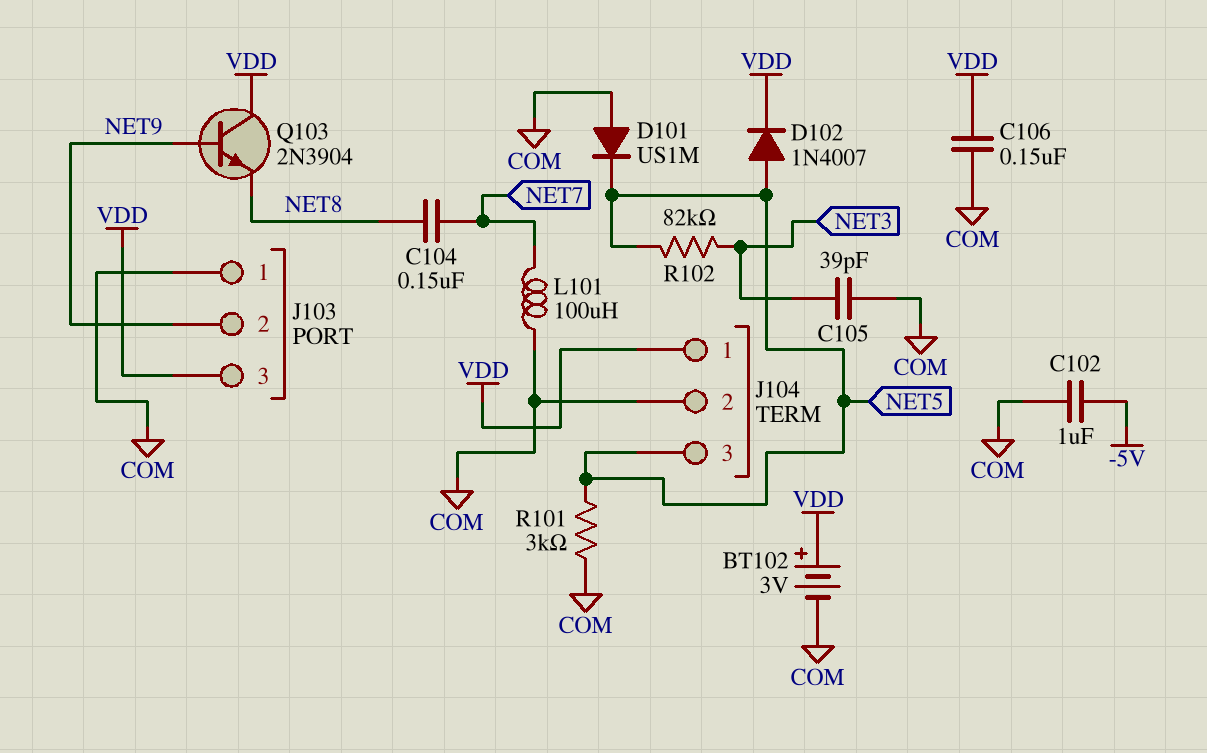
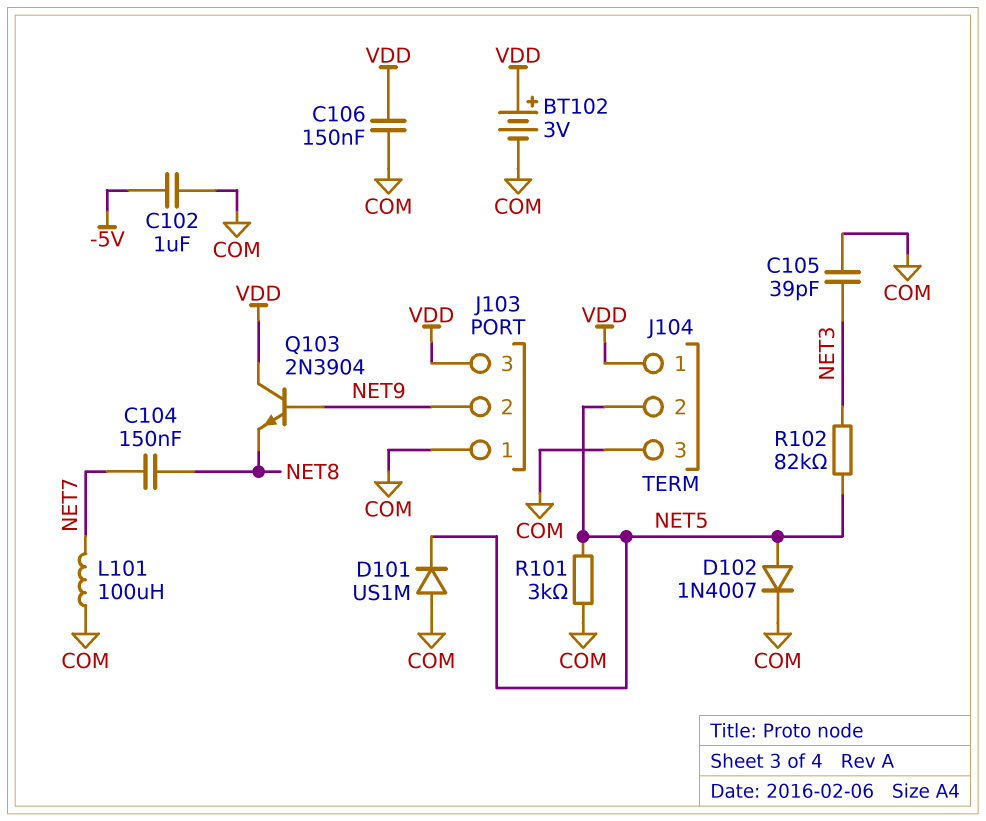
D102: diode 1N4007 (A NET5, K VDD) -> diode 1N4007 (A NET5, K COM)
J104 pin 2: COM -> NET5
J104 pin 3: NET5 -> COM

